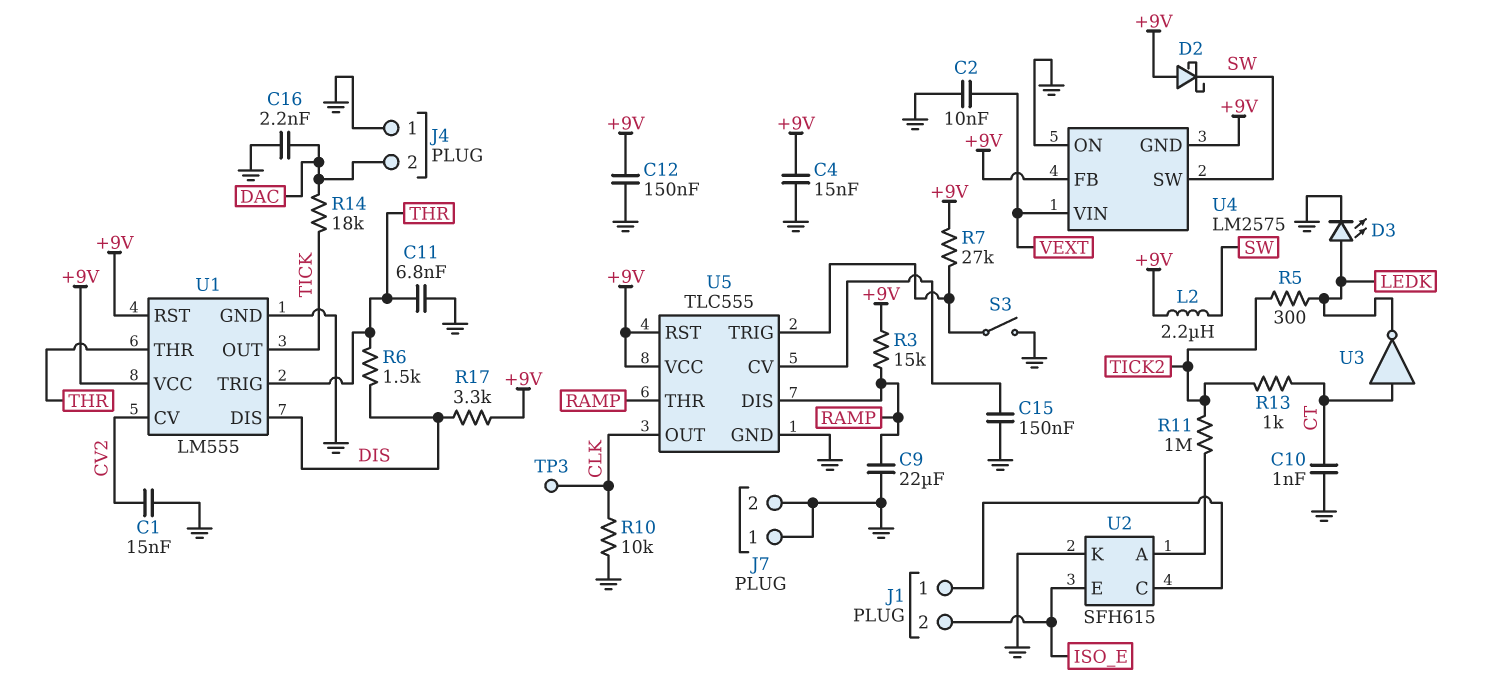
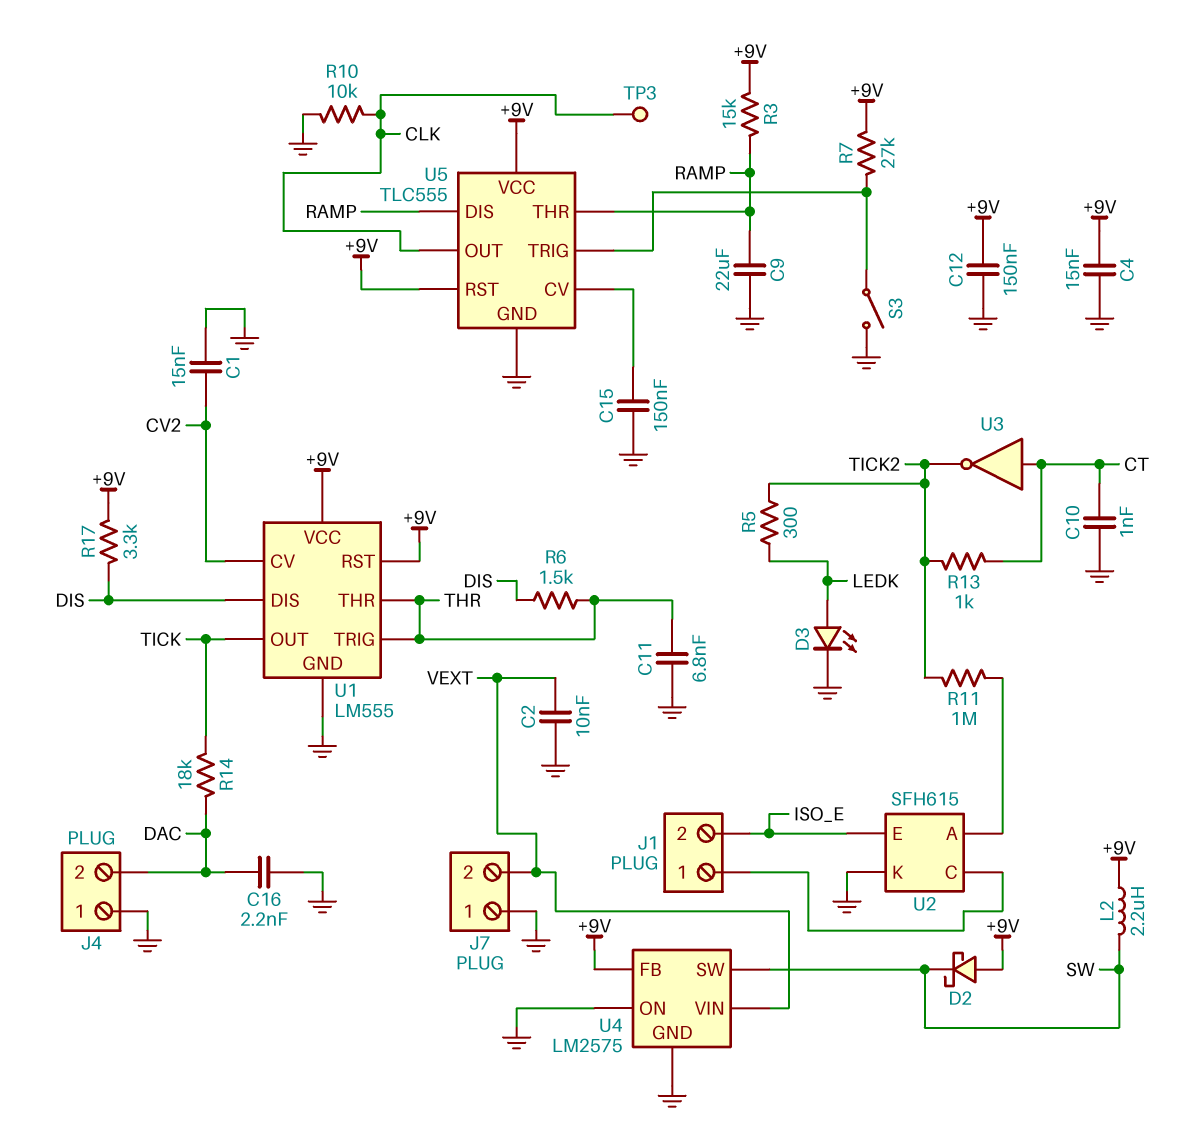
J7 pin 2: GND -> VEXT
U3: NOT (in CT, out LEDK) -> NOT (in CT, out TICK2)
U4 pin GND: +9V -> GND

